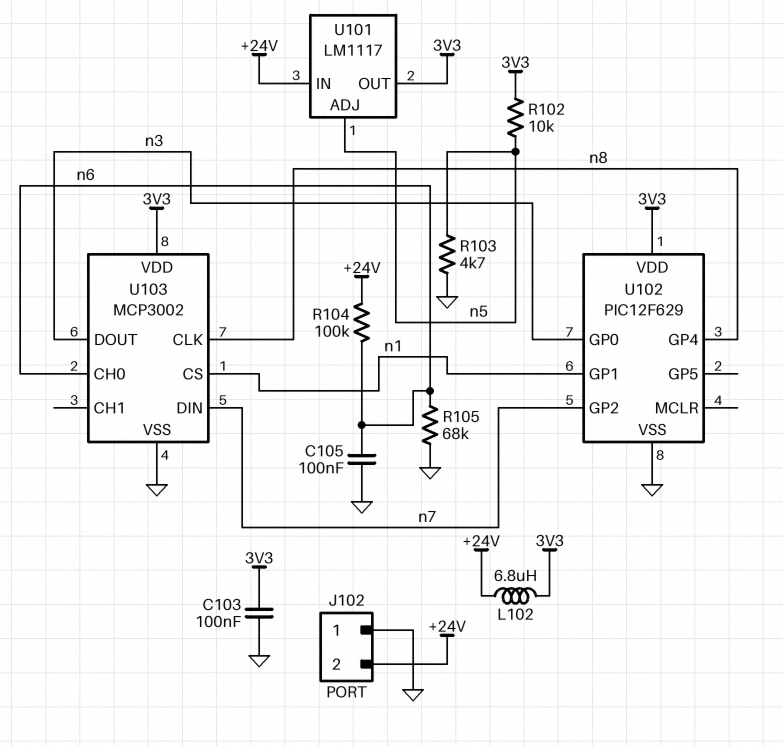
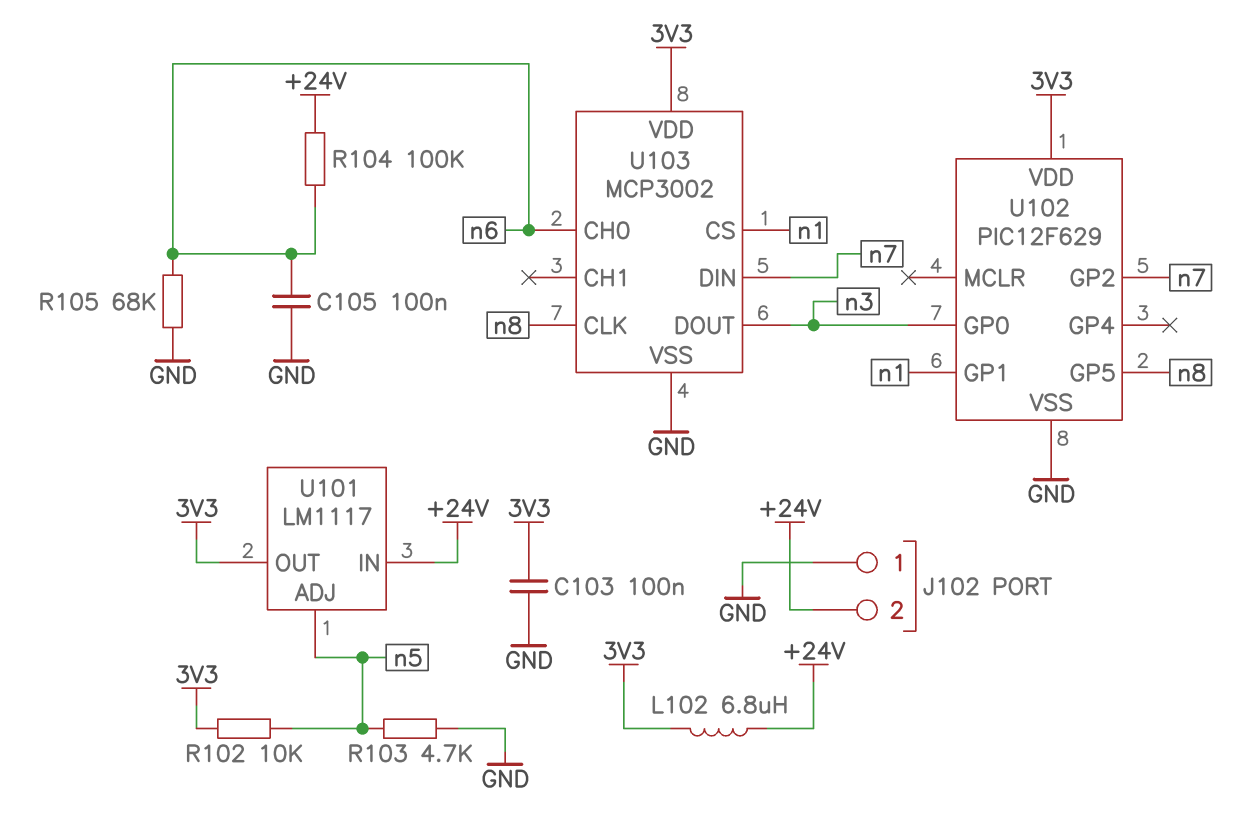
U102 pin GP4: n8 -> none
U102 pin GP5: none -> n8

